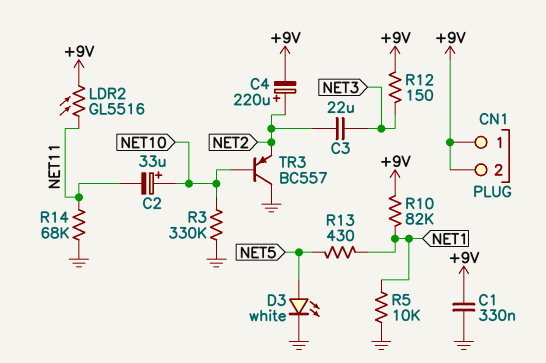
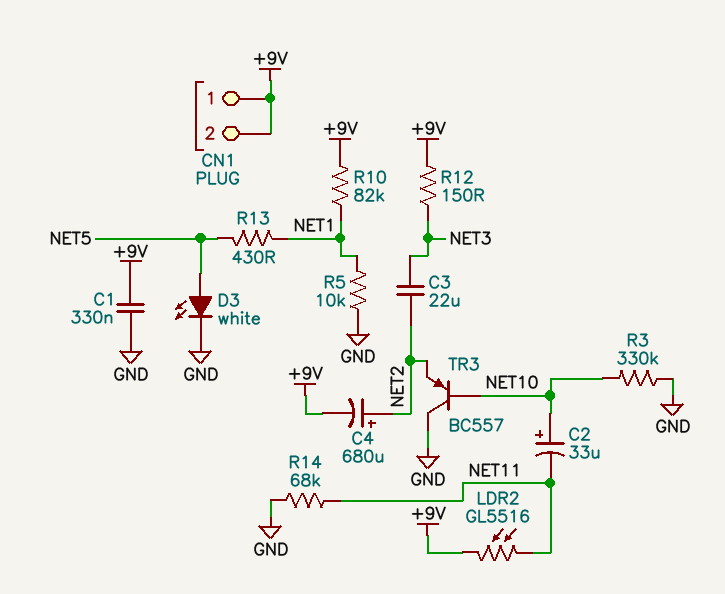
C4: 220uF (plus NET2, minus +9V) -> 680uF (plus NET2, minus +9V)

